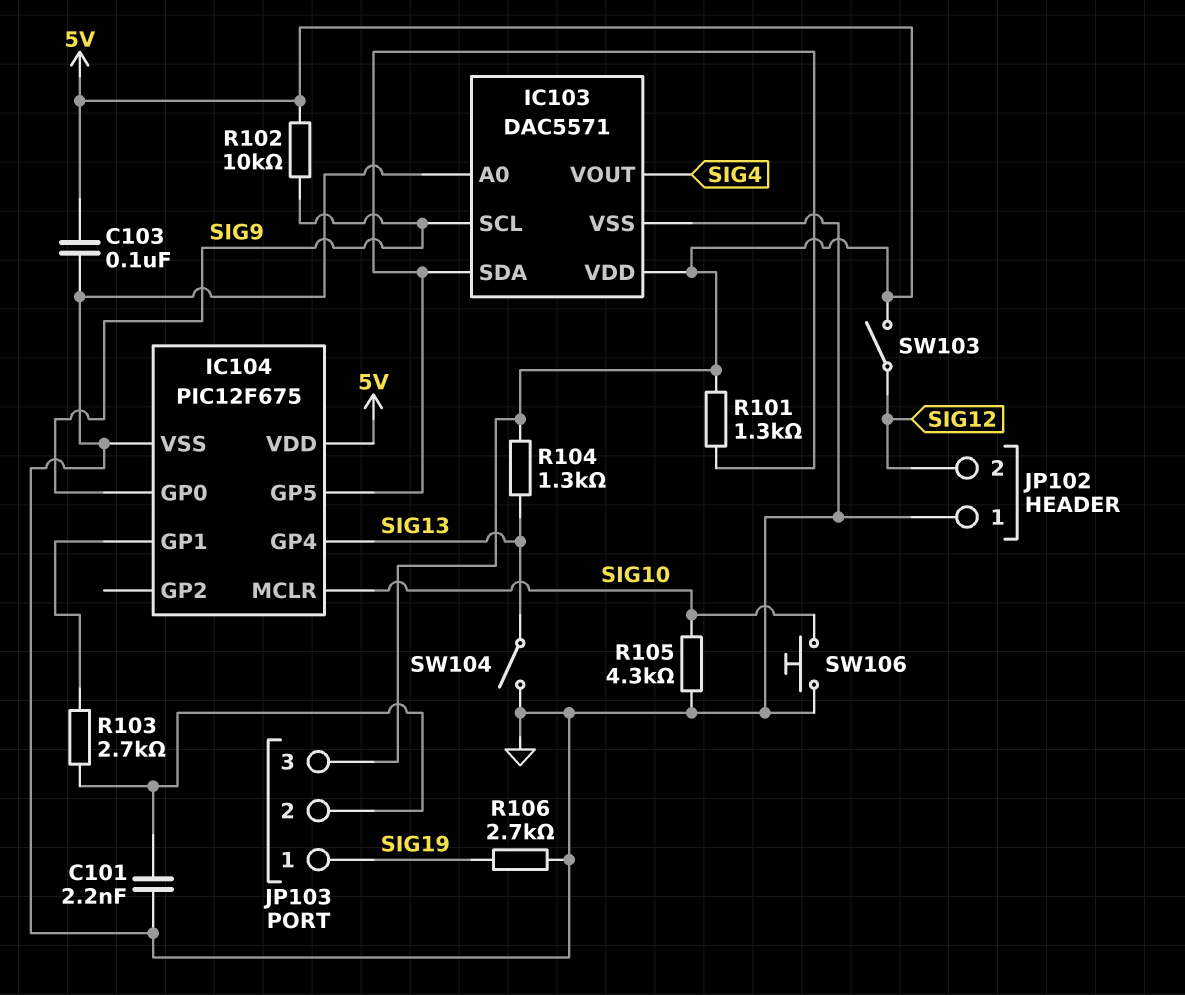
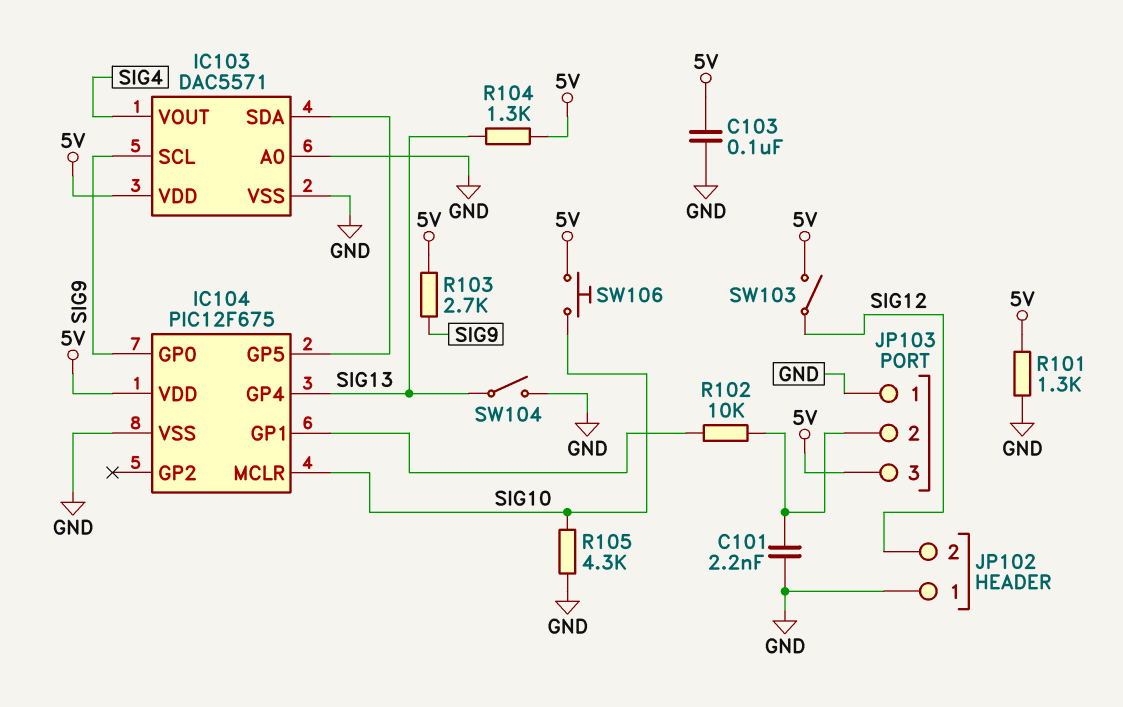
JP103 pin 1: SIG19 -> GND
R101: 1.3k (5V, IC103/SDA) -> 1.3k (5V, GND)
R102: 10k (5V, SIG9) -> 10k (IC104/GP1, JP103/2)
R103: 2.7k (IC104/GP1, JP103/2) -> 2.7k (5V, SIG9)
R106: 2.7k (GND, SIG19) -> none
SW106: button (GND, SIG10) -> button (5V, SIG10)

